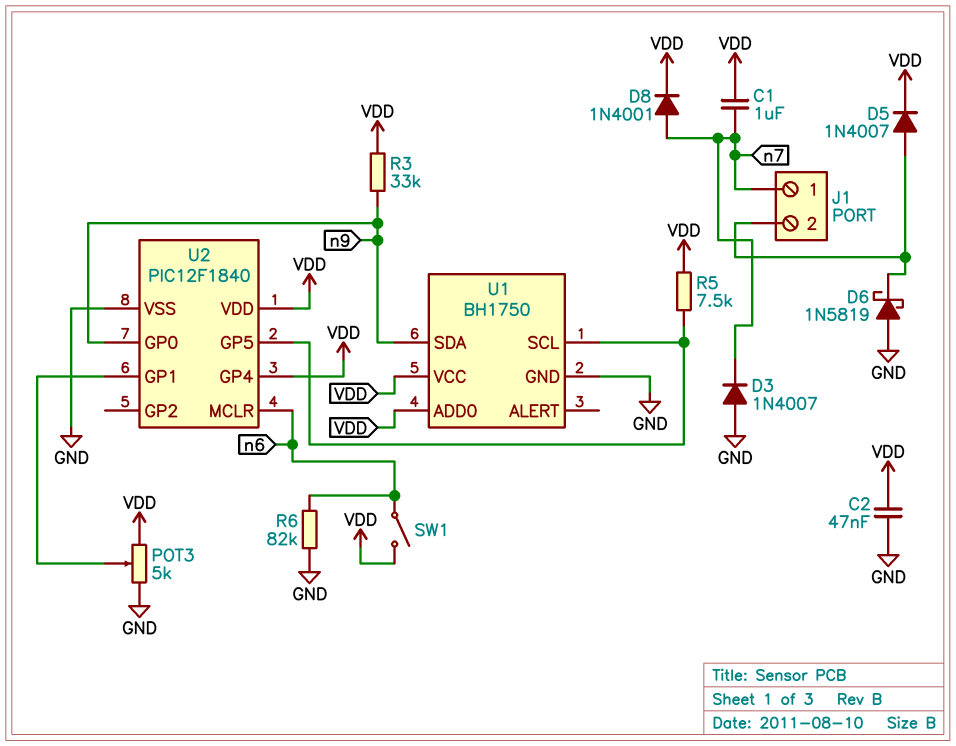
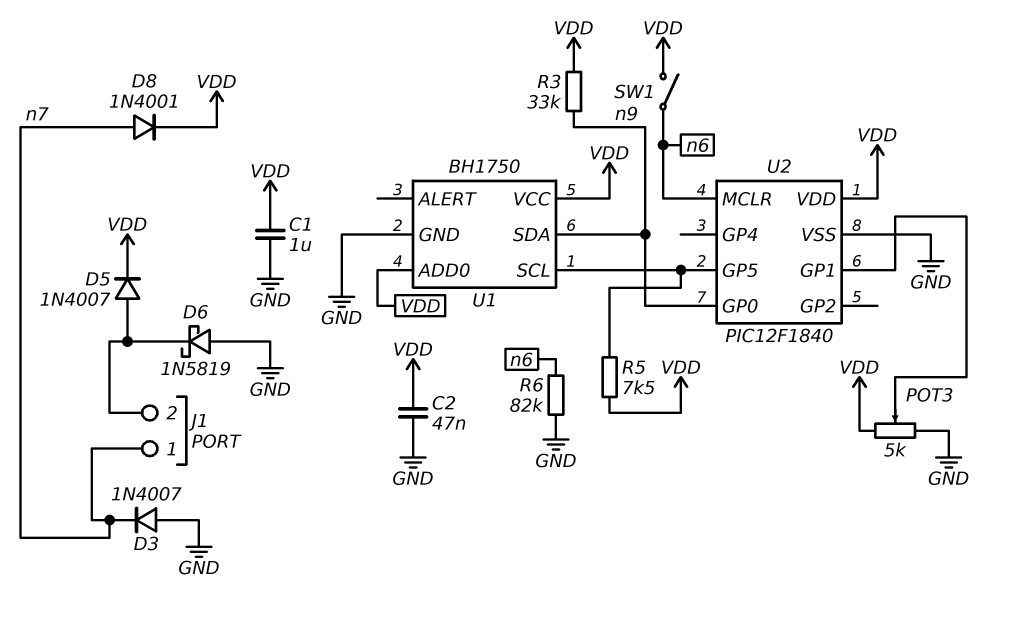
C1: 1uF (VDD, n7) -> 1uF (GND, VDD)
U2 pin GP4: VDD -> none

